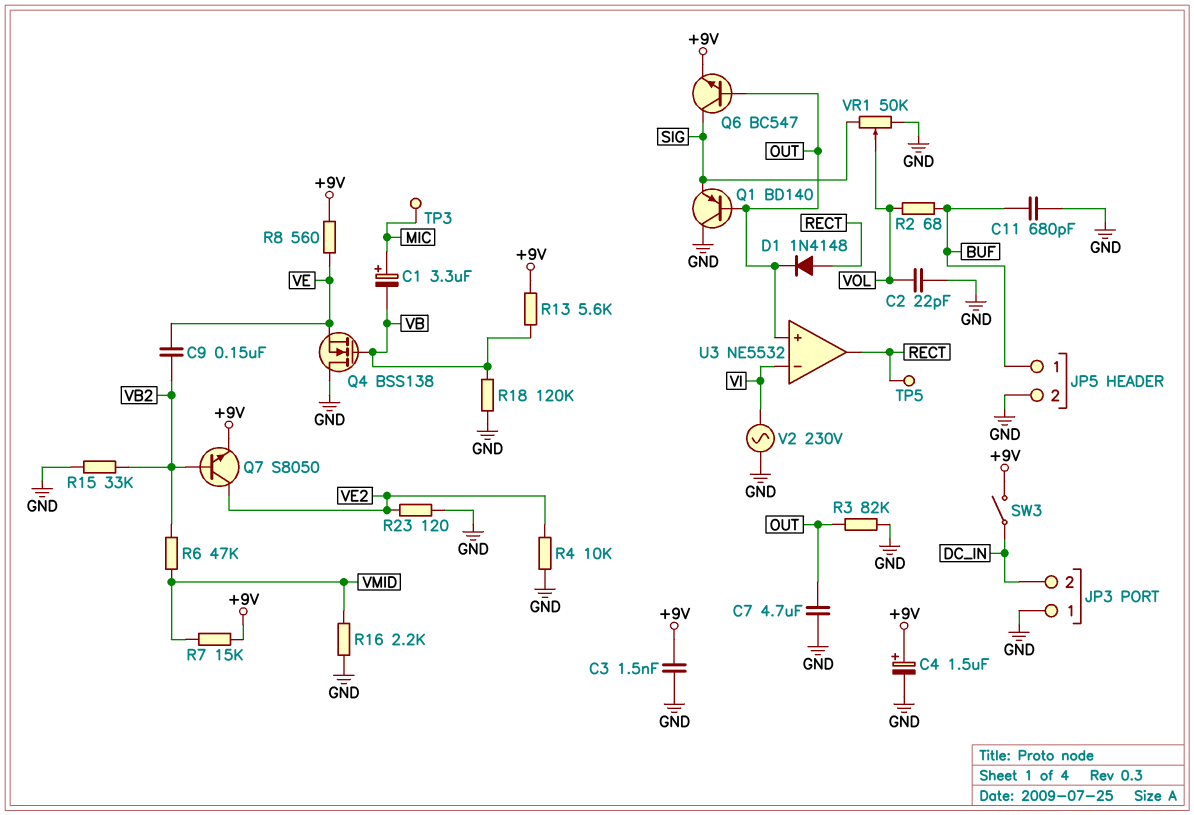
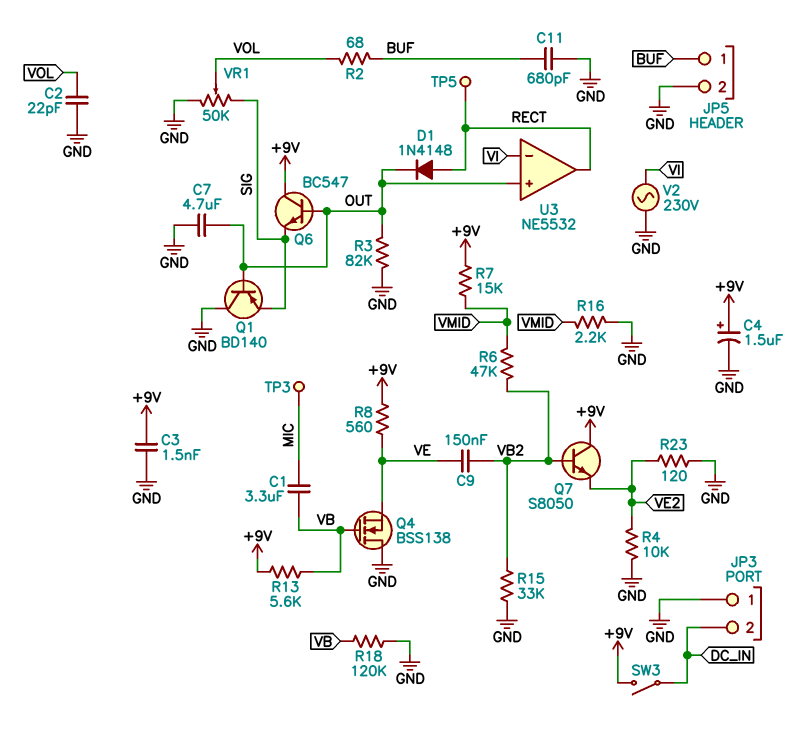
C1: 3.3uF (plus MIC, minus VB) -> 3.3uF (MIC, VB)
Q6: NPN BC547 (B OUT, C SIG, E +9V) -> NPN BC547 (B OUT, C +9V, E SIG)
Q7: NPN S8050 (B VB2, C VE2, E +9V) -> NPN S8050 (B VB2, C +9V, E VE2)

